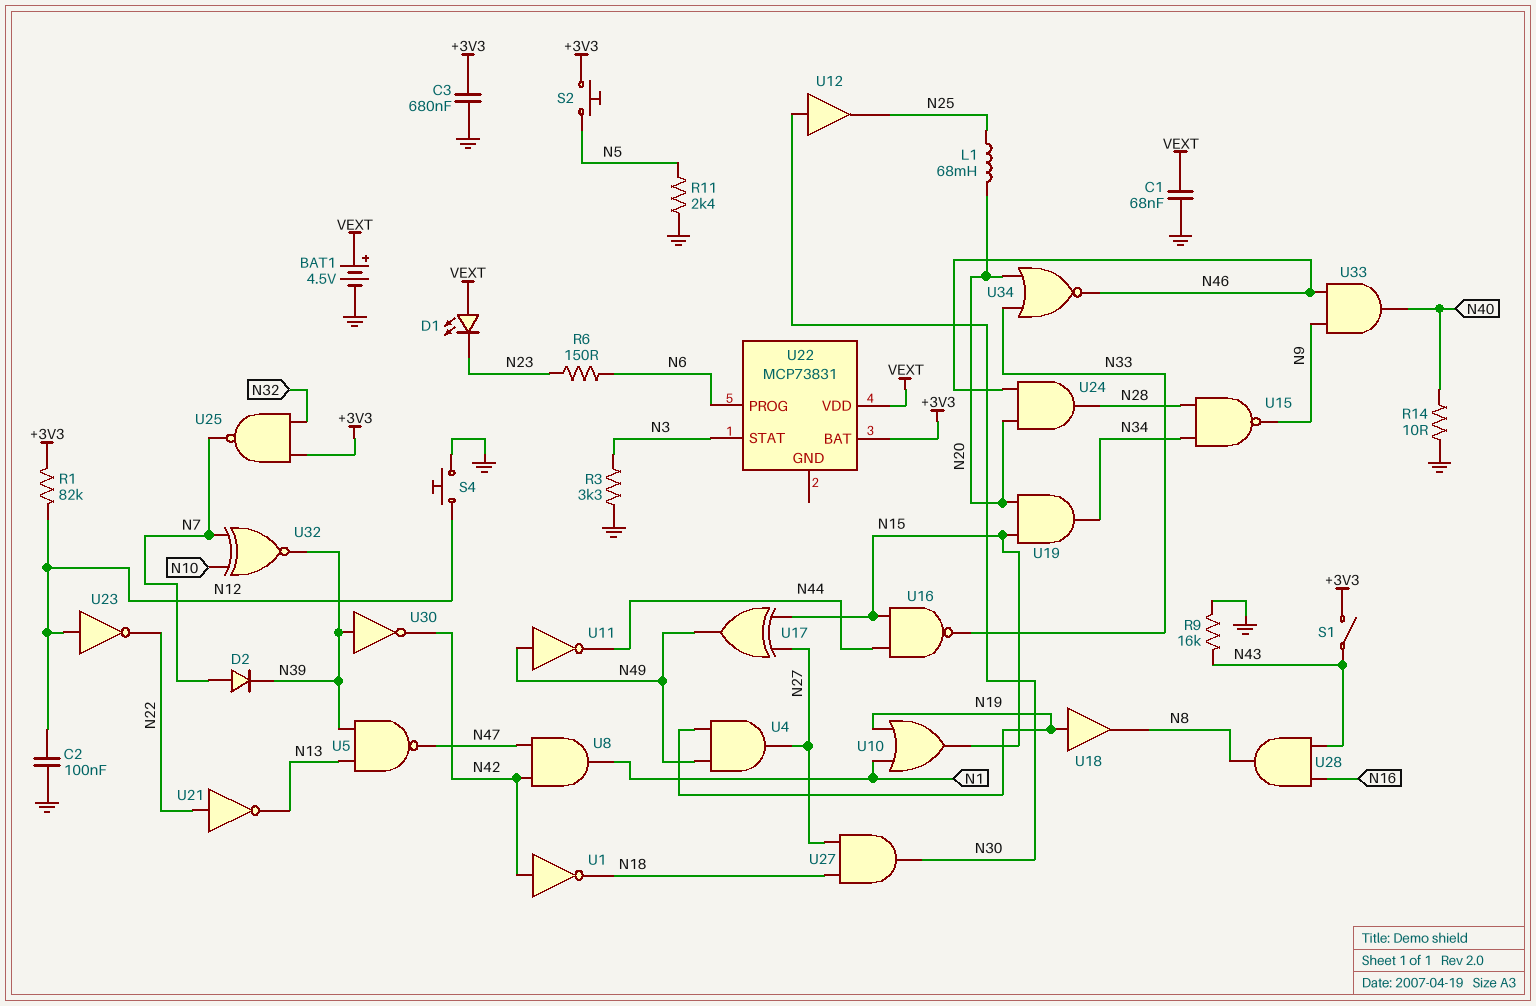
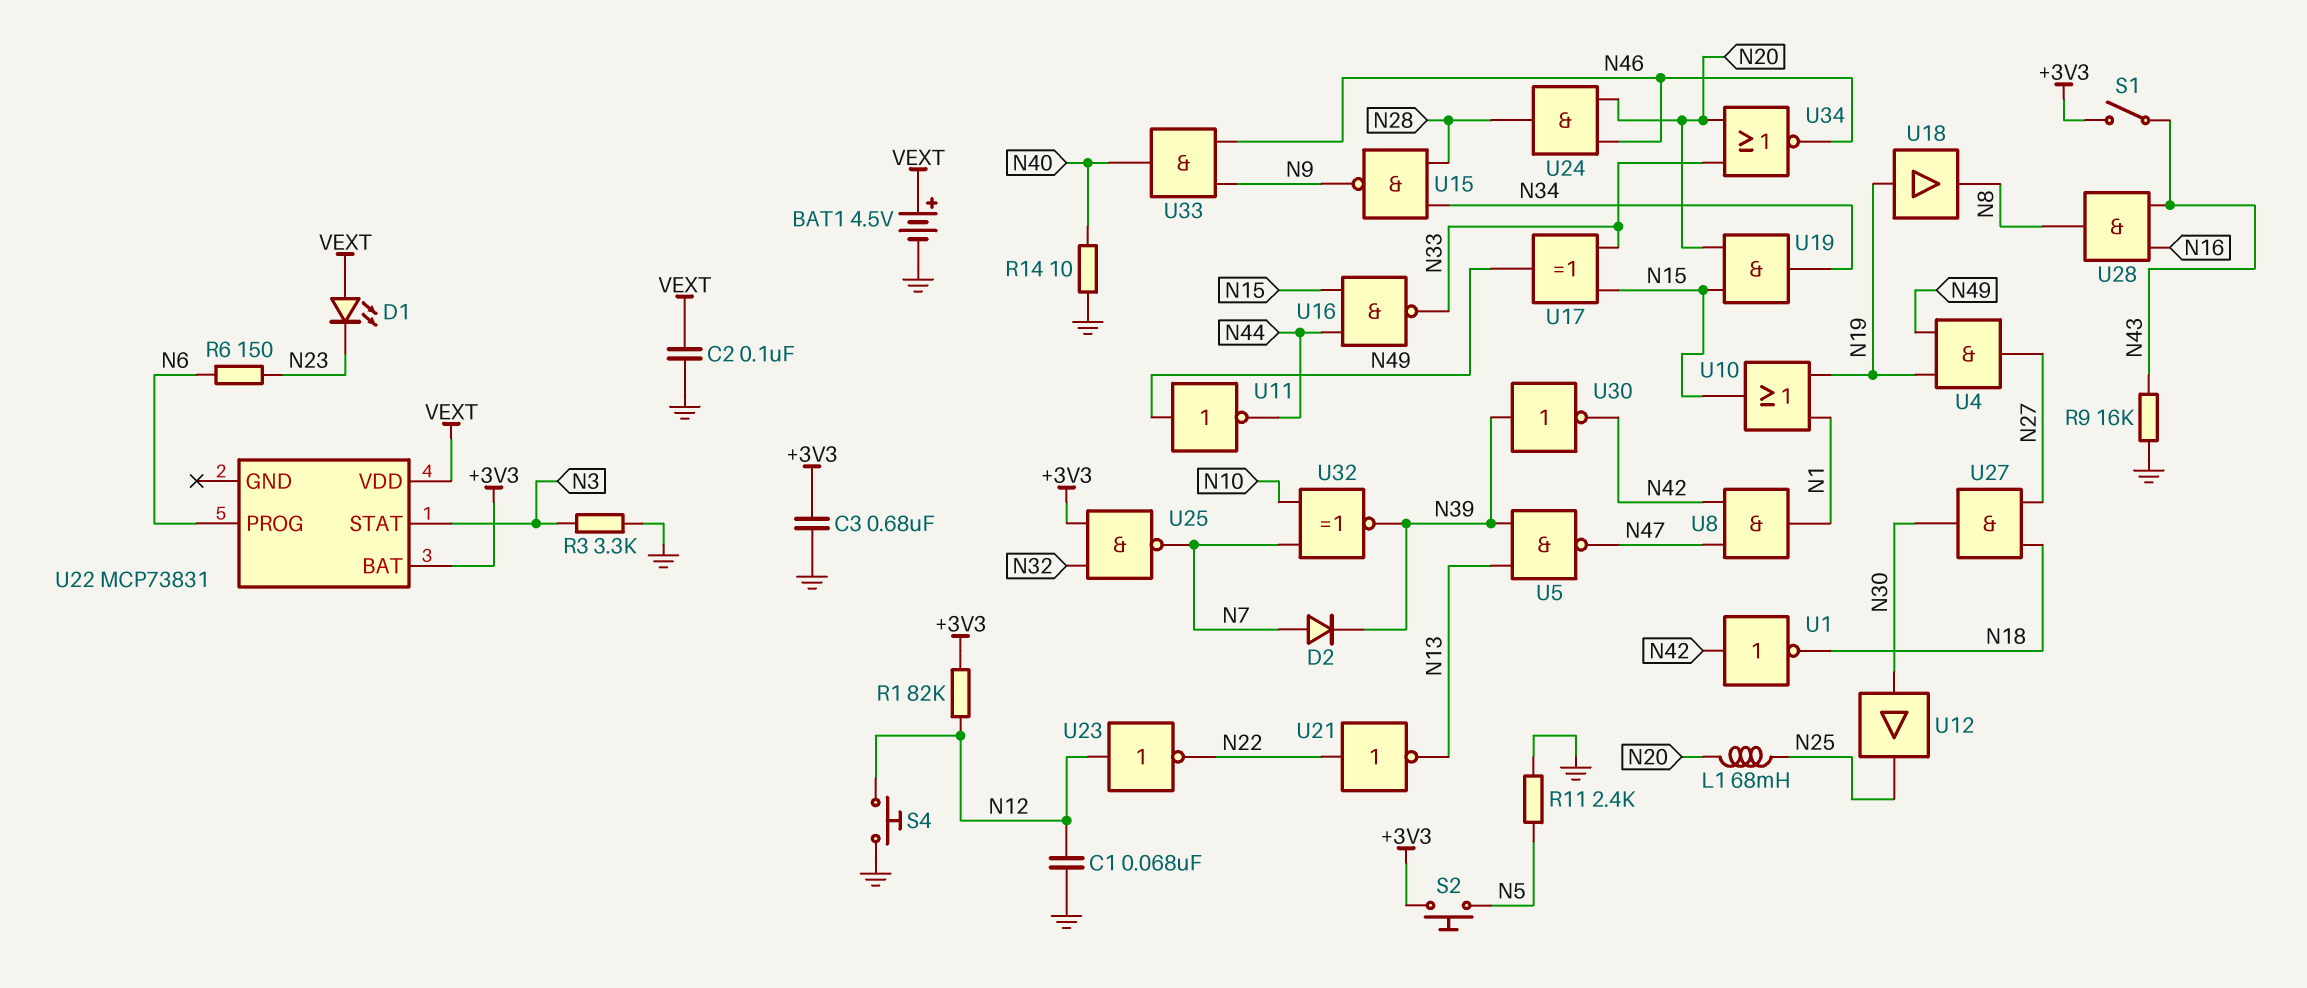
C1: 68nF (GND, VEXT) -> 68nF (GND, N12)
C2: 100nF (GND, N12) -> 100nF (GND, VEXT)
U17: XOR (in N15, in N27, out N49) -> XOR (in N15, in N33, out N49)

